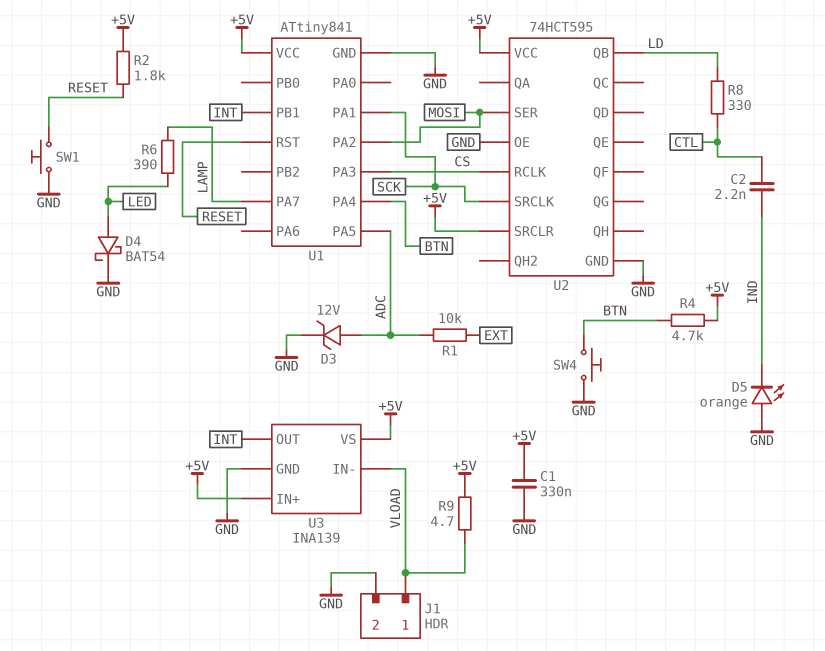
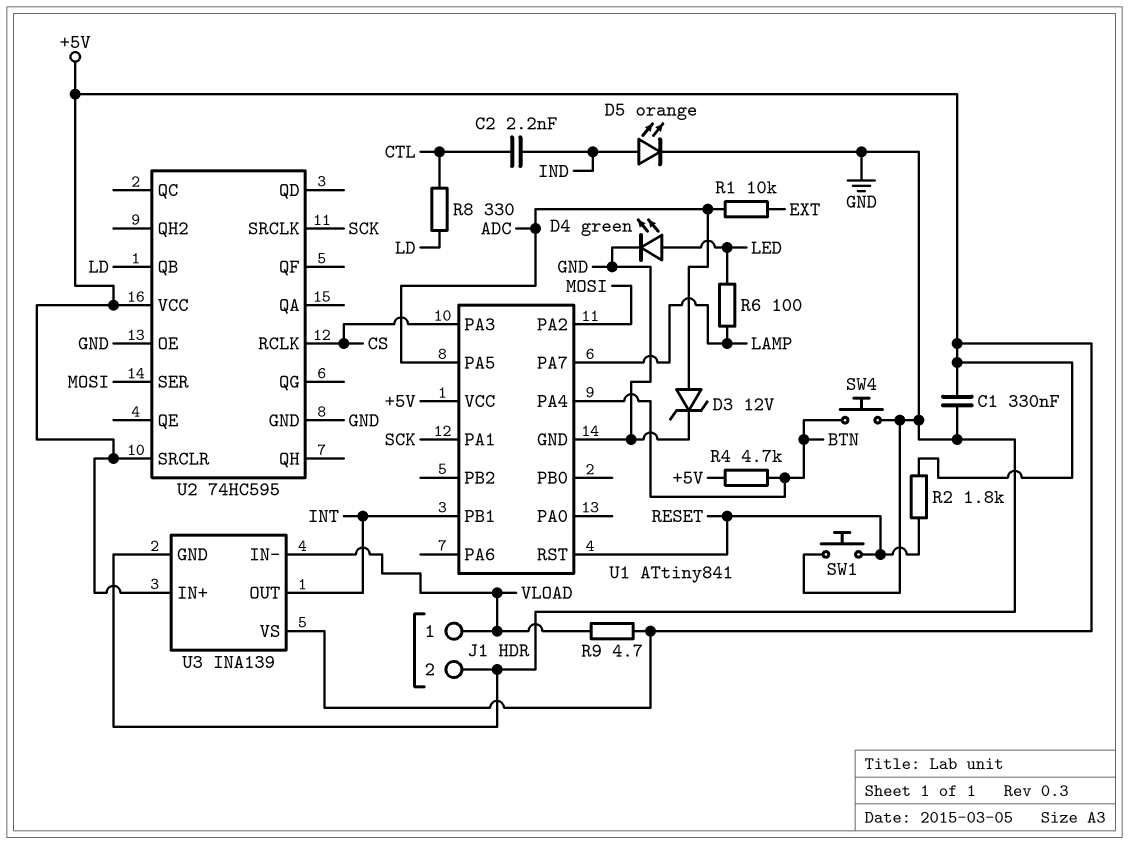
D4: schottky BAT54 (A LED, K GND) -> LED green (A LED, K GND)
D5: LED orange (A GND, K IND) -> LED orange (A IND, K GND)
R6: 390 (LAMP, LED) -> 100 (LAMP, LED)
U2: 74HCT595 -> 74HC595

